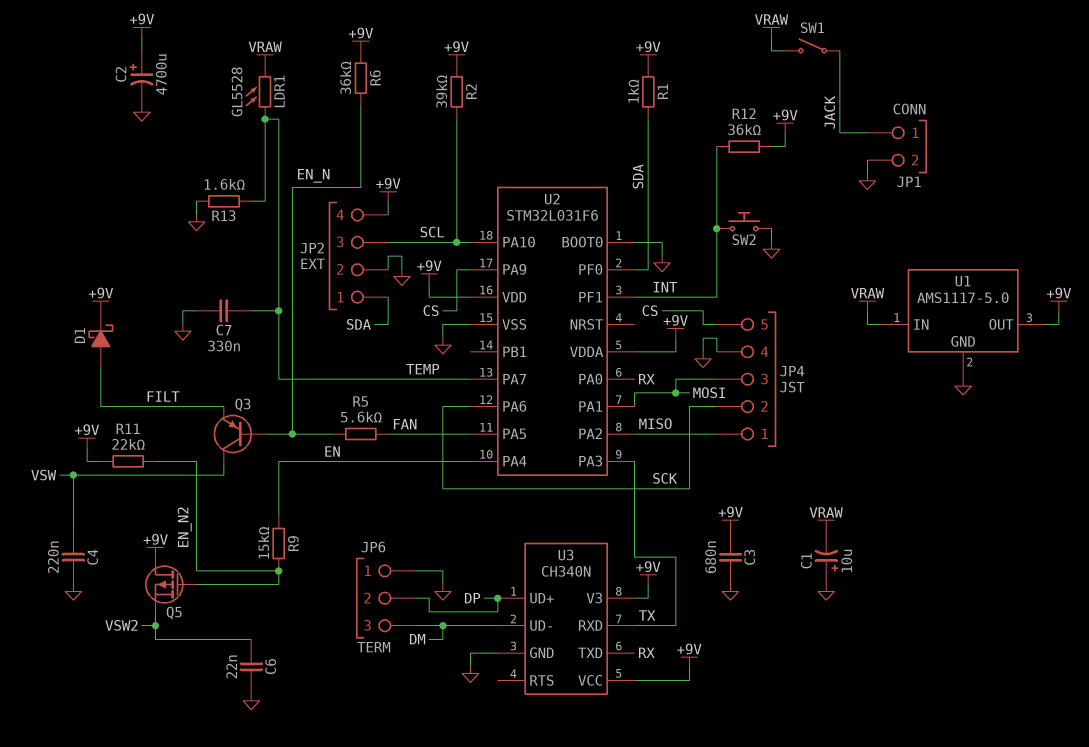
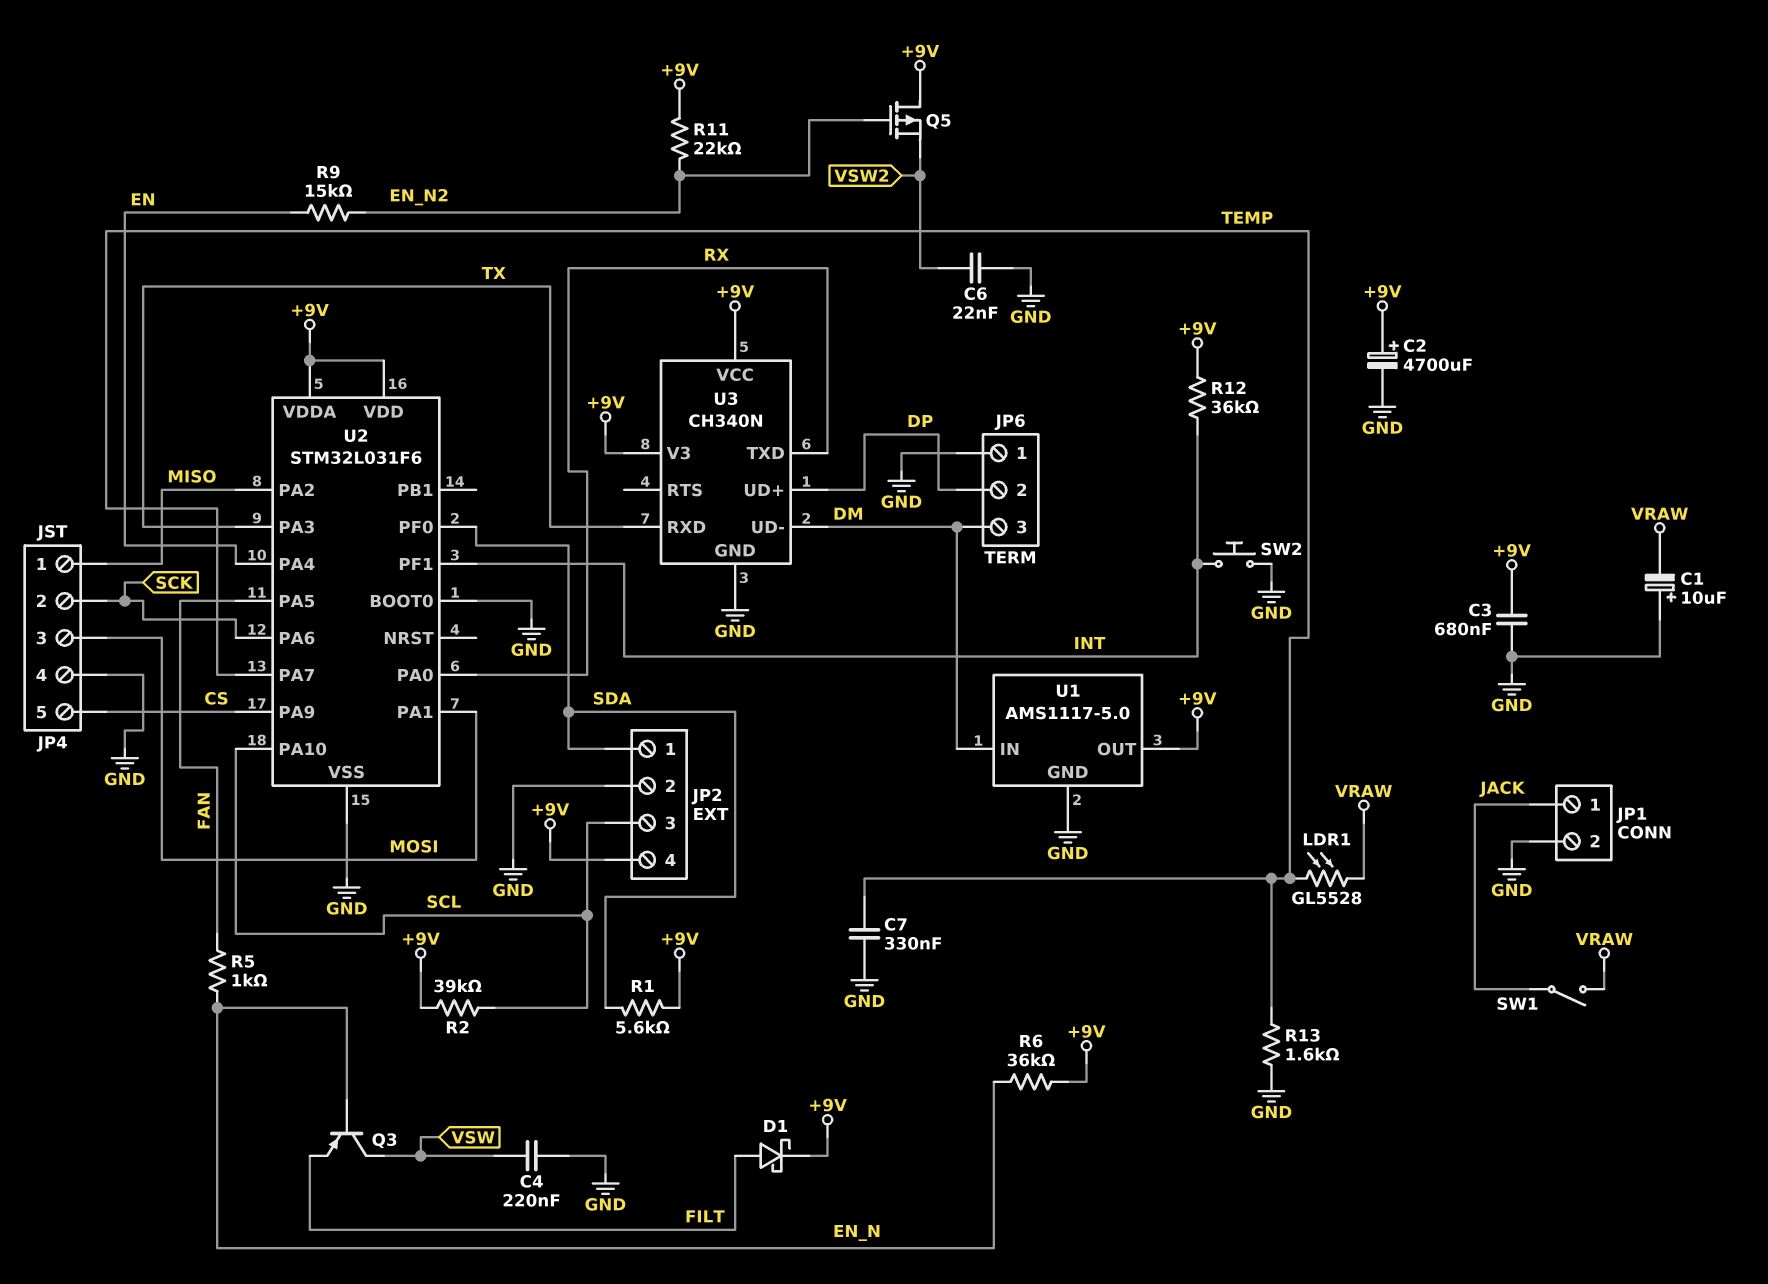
R1: 1k (+9V, SDA) -> 5.6k (+9V, SDA)
R5: 5.6k (EN_N, FAN) -> 1k (EN_N, FAN)
U1 pin IN: VRAW -> DM

